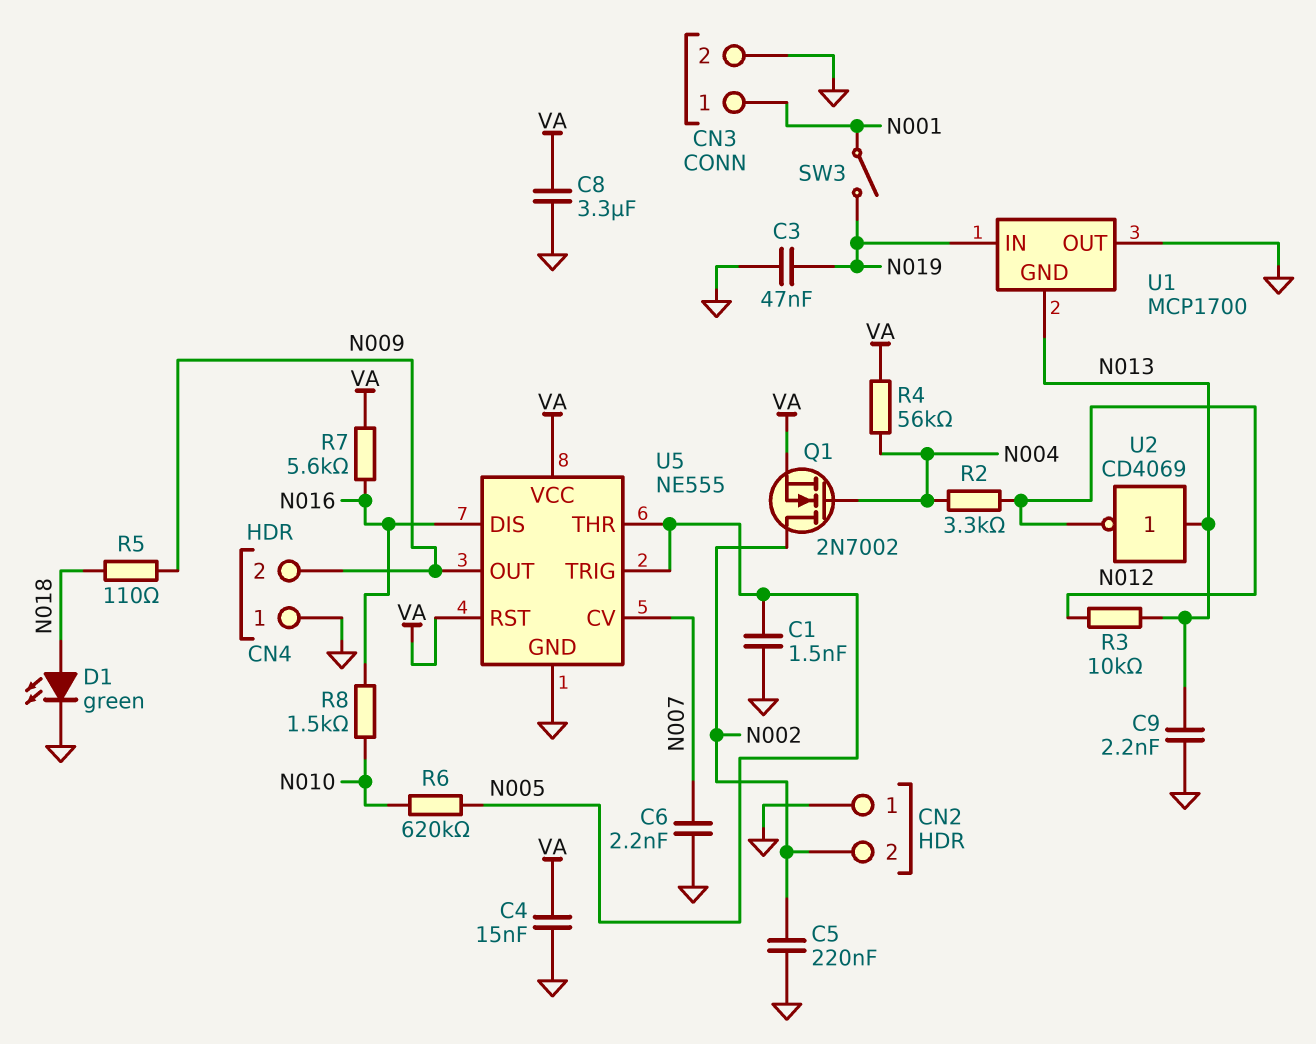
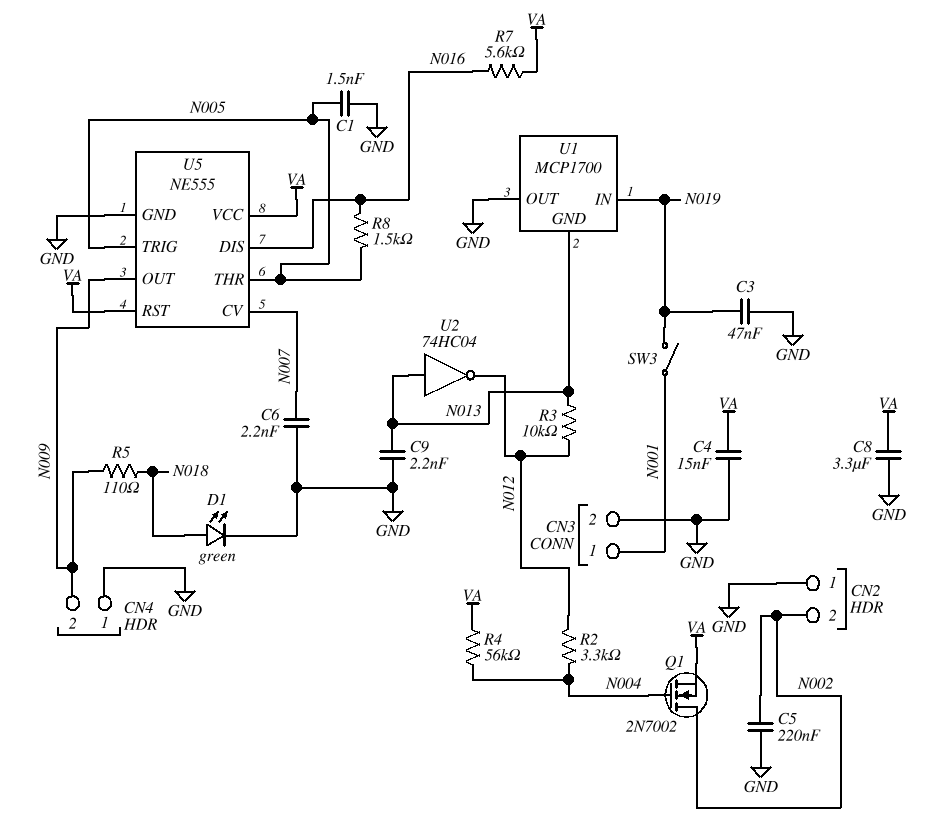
R6: 620k (N005, N010) -> none
R8: 1.5k (N010, N016) -> 1.5k (N005, N016)
U2: NOT CD4069 (in N013, out N012) -> NOT 74HC04 (in N013, out N012)

